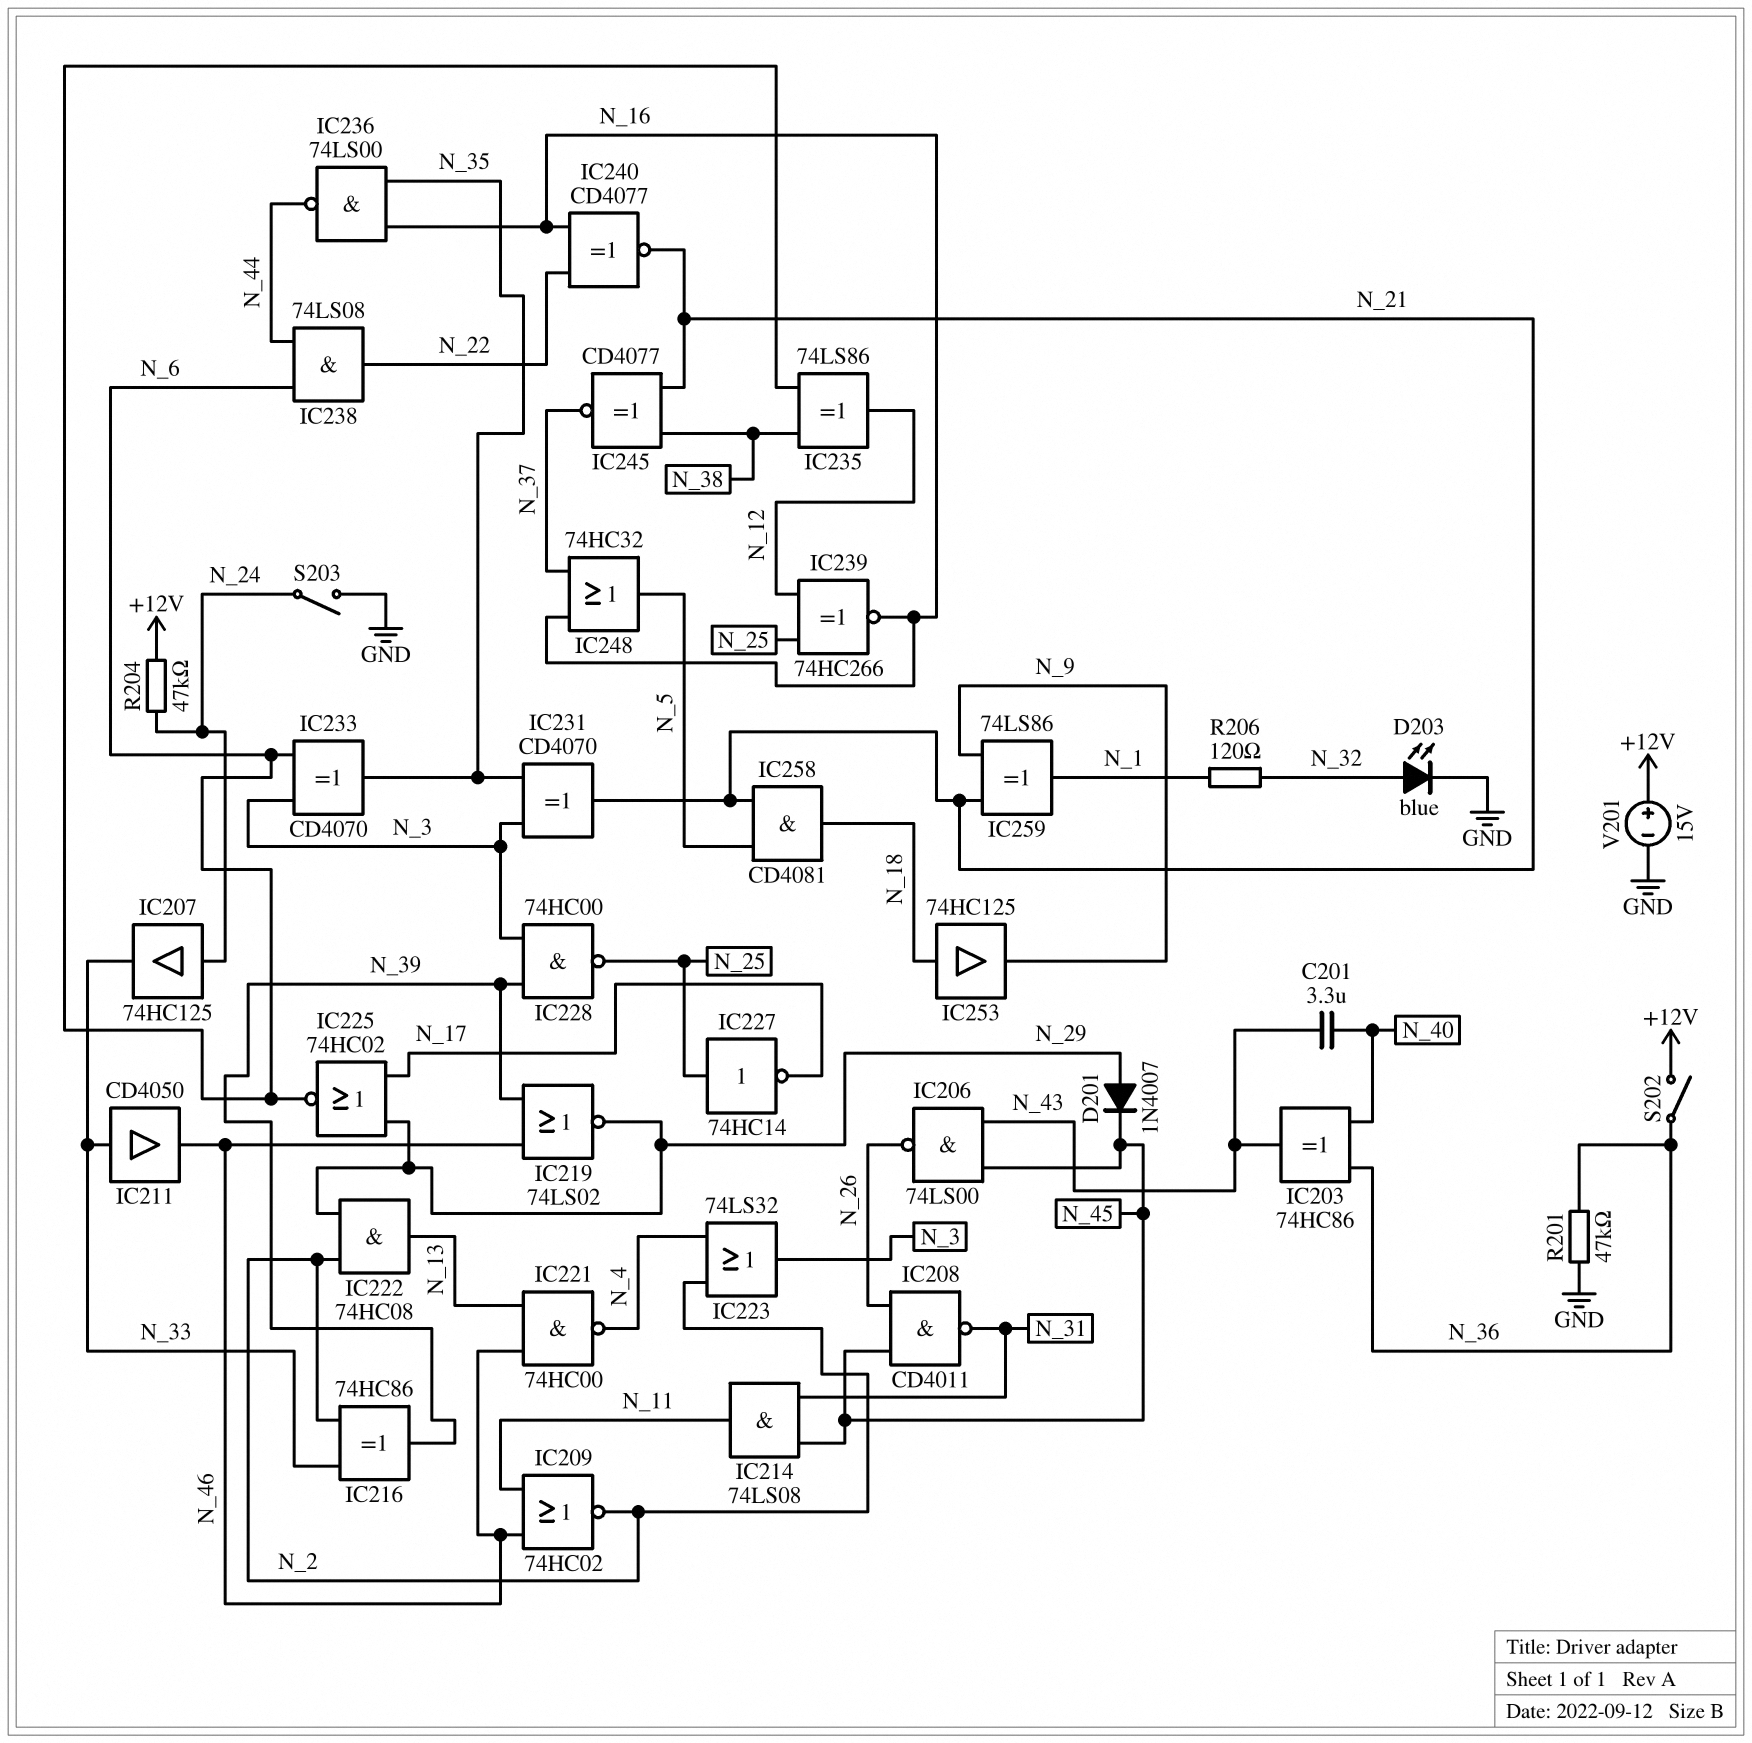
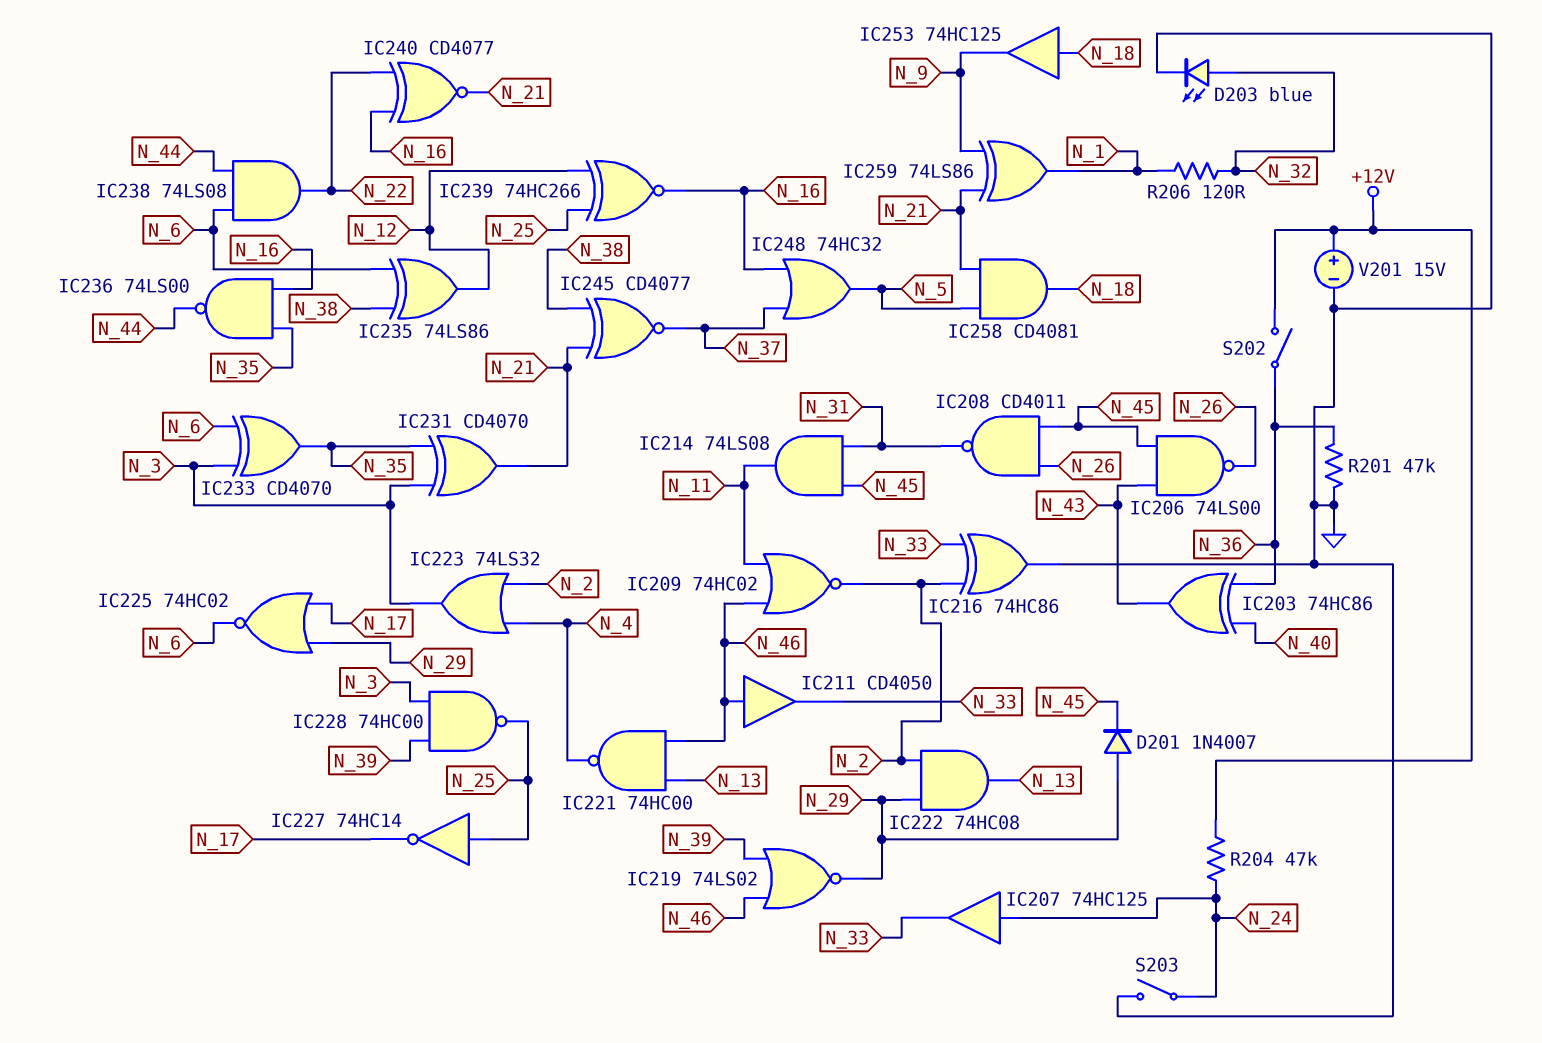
C201: 3.3uF (N_40, N_43) -> none
IC211: buffer CD4050 (in N_33, out N_46) -> buffer CD4050 (in N_46, out N_33)
IC216: XOR 74HC86 (in N_2, in N_33, out N_39) -> XOR 74HC86 (in N_2, in N_33, out GND)

